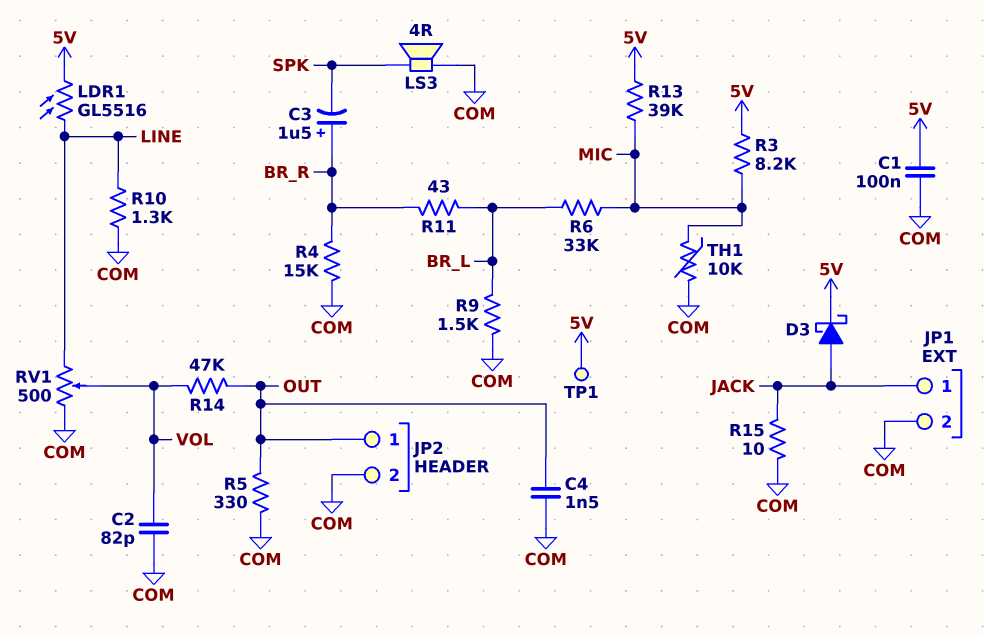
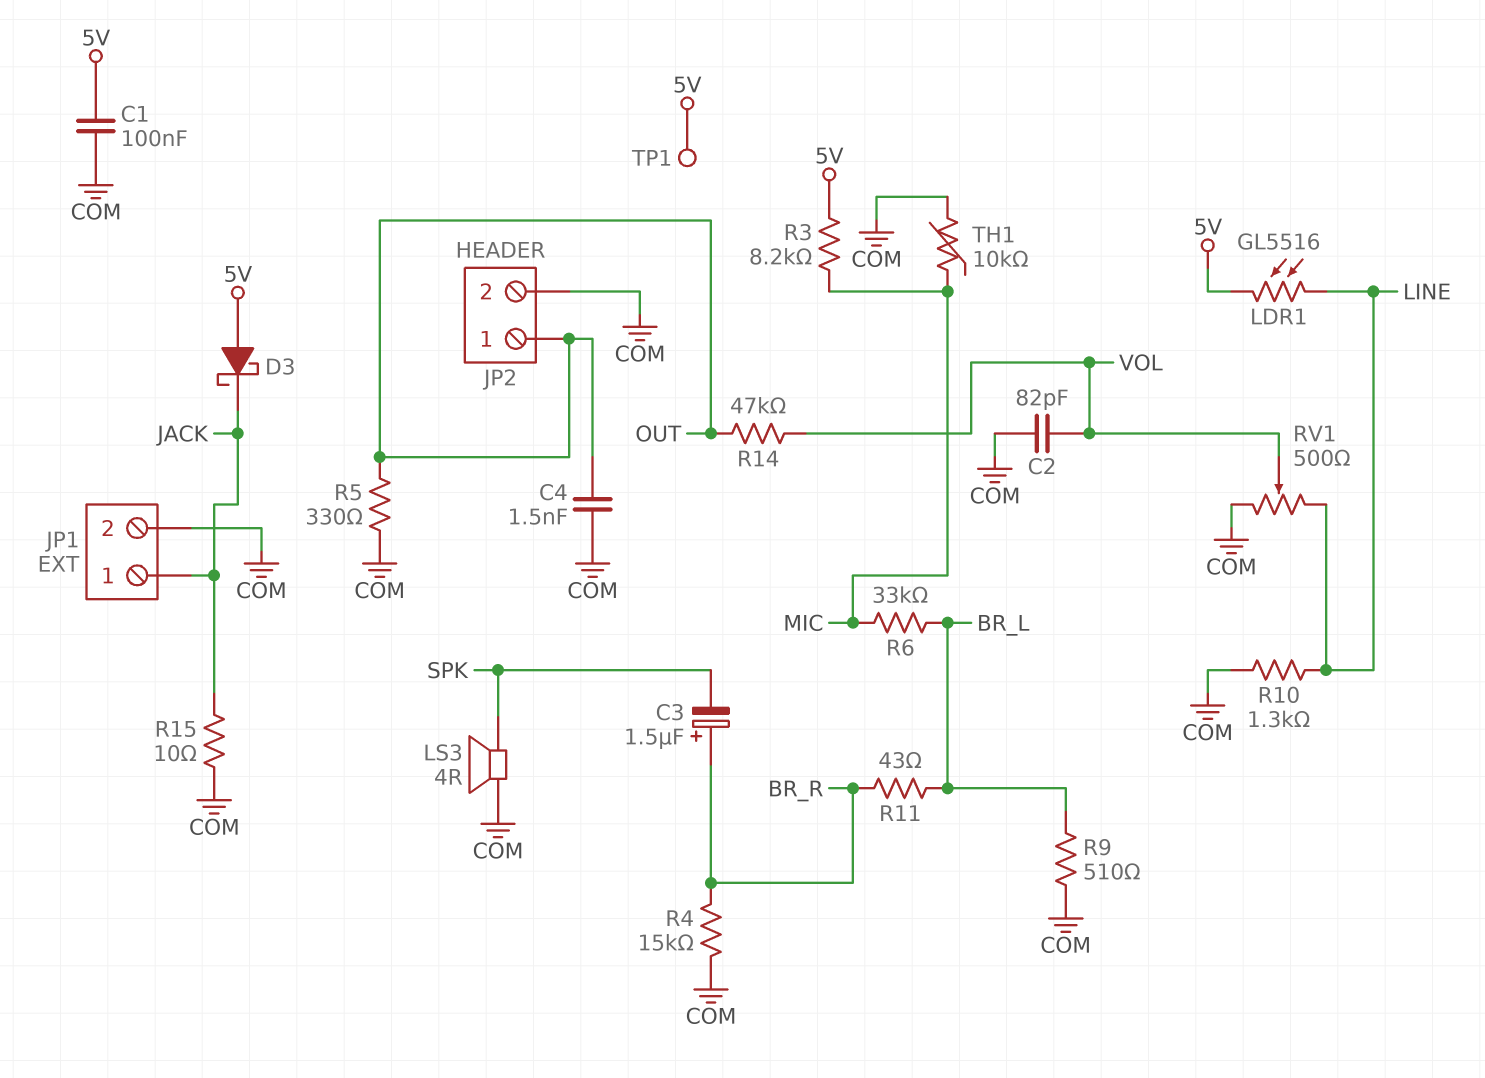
D3: schottky (A JACK, K 5V) -> schottky (A 5V, K JACK)
R9: 1.5k (BR_L, COM) -> 510 (BR_L, COM)
R13: 39k (5V, MIC) -> none

